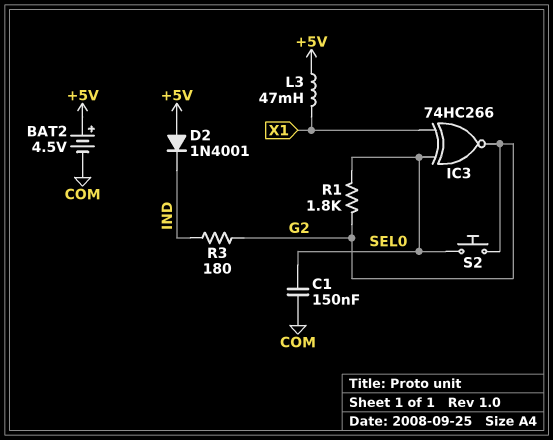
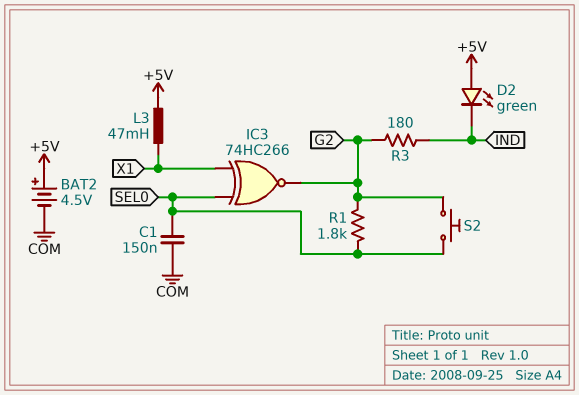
D2: diode 1N4001 (A +5V, K IND) -> LED green (A +5V, K IND)

